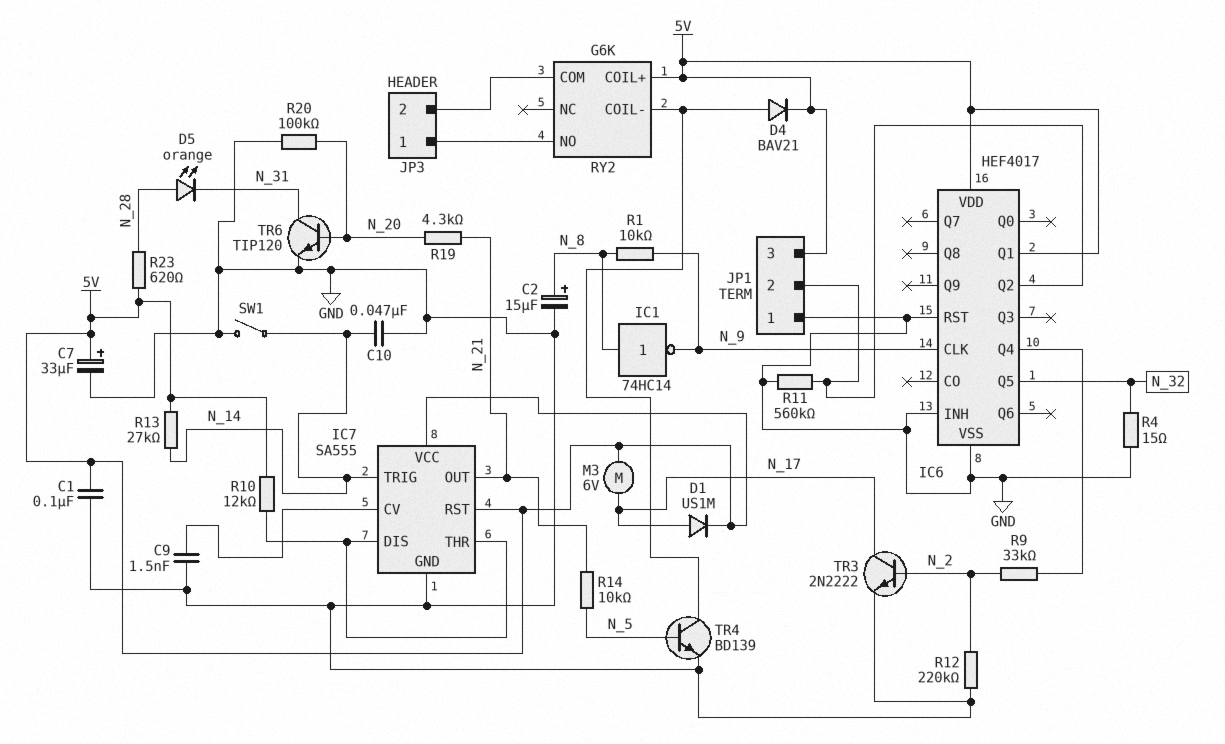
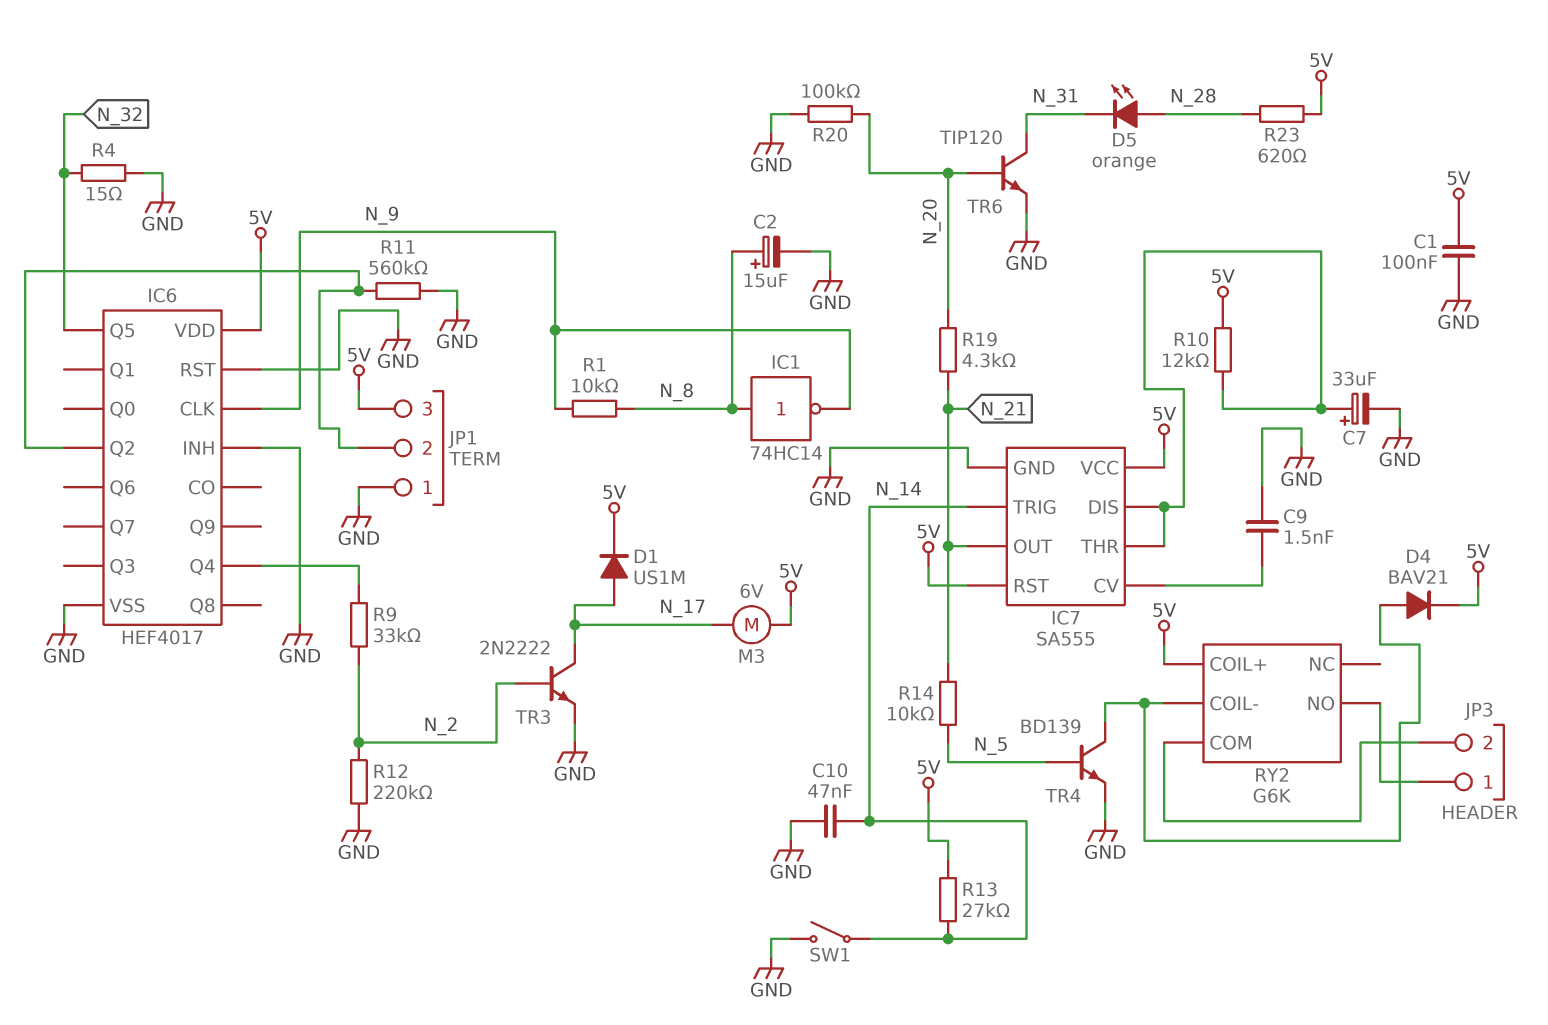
C7: 33uF (plus 5V, minus GND) -> 33uF (plus IC7/DIS, minus GND)
IC6 pin Q1: 5V -> none

